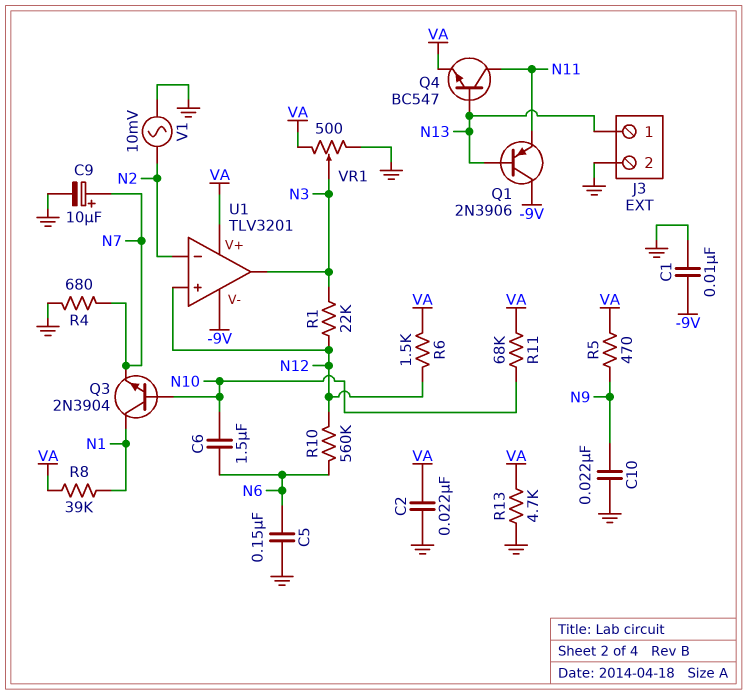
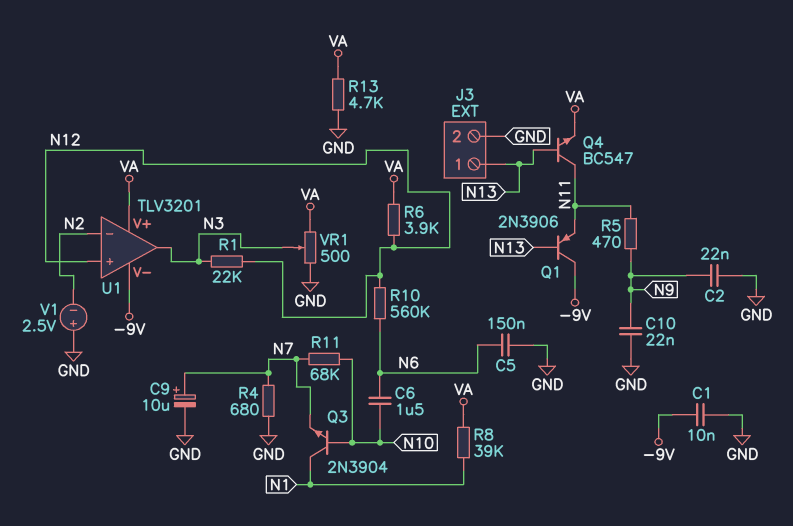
C2: 22nF (GND, VA) -> 22nF (GND, N9)
R5: 470 (N9, VA) -> 470 (N9, N11)
R6: 1.5k (N12, VA) -> 3.9k (N12, VA)
R11: 68k (N10, VA) -> 68k (N7, N10)
V1: AC 10mV (GND, N2) -> 2.5V (plus GND, minus N2)

